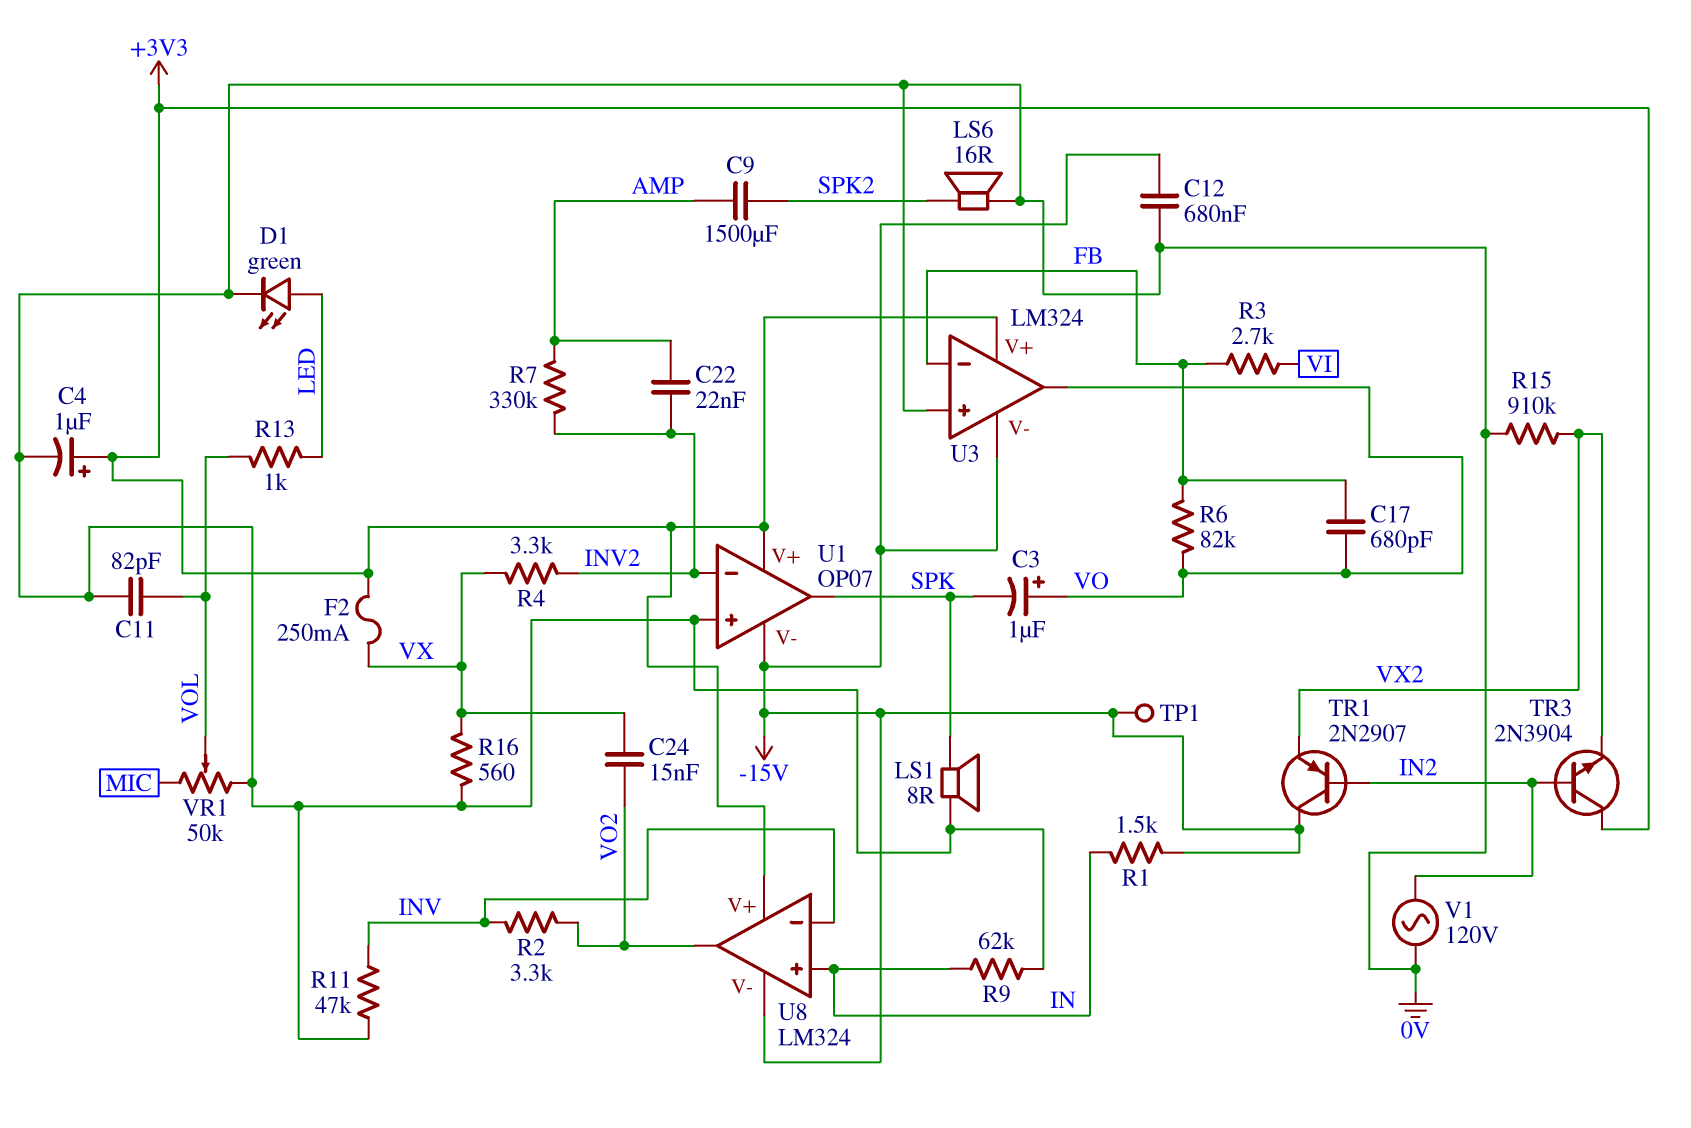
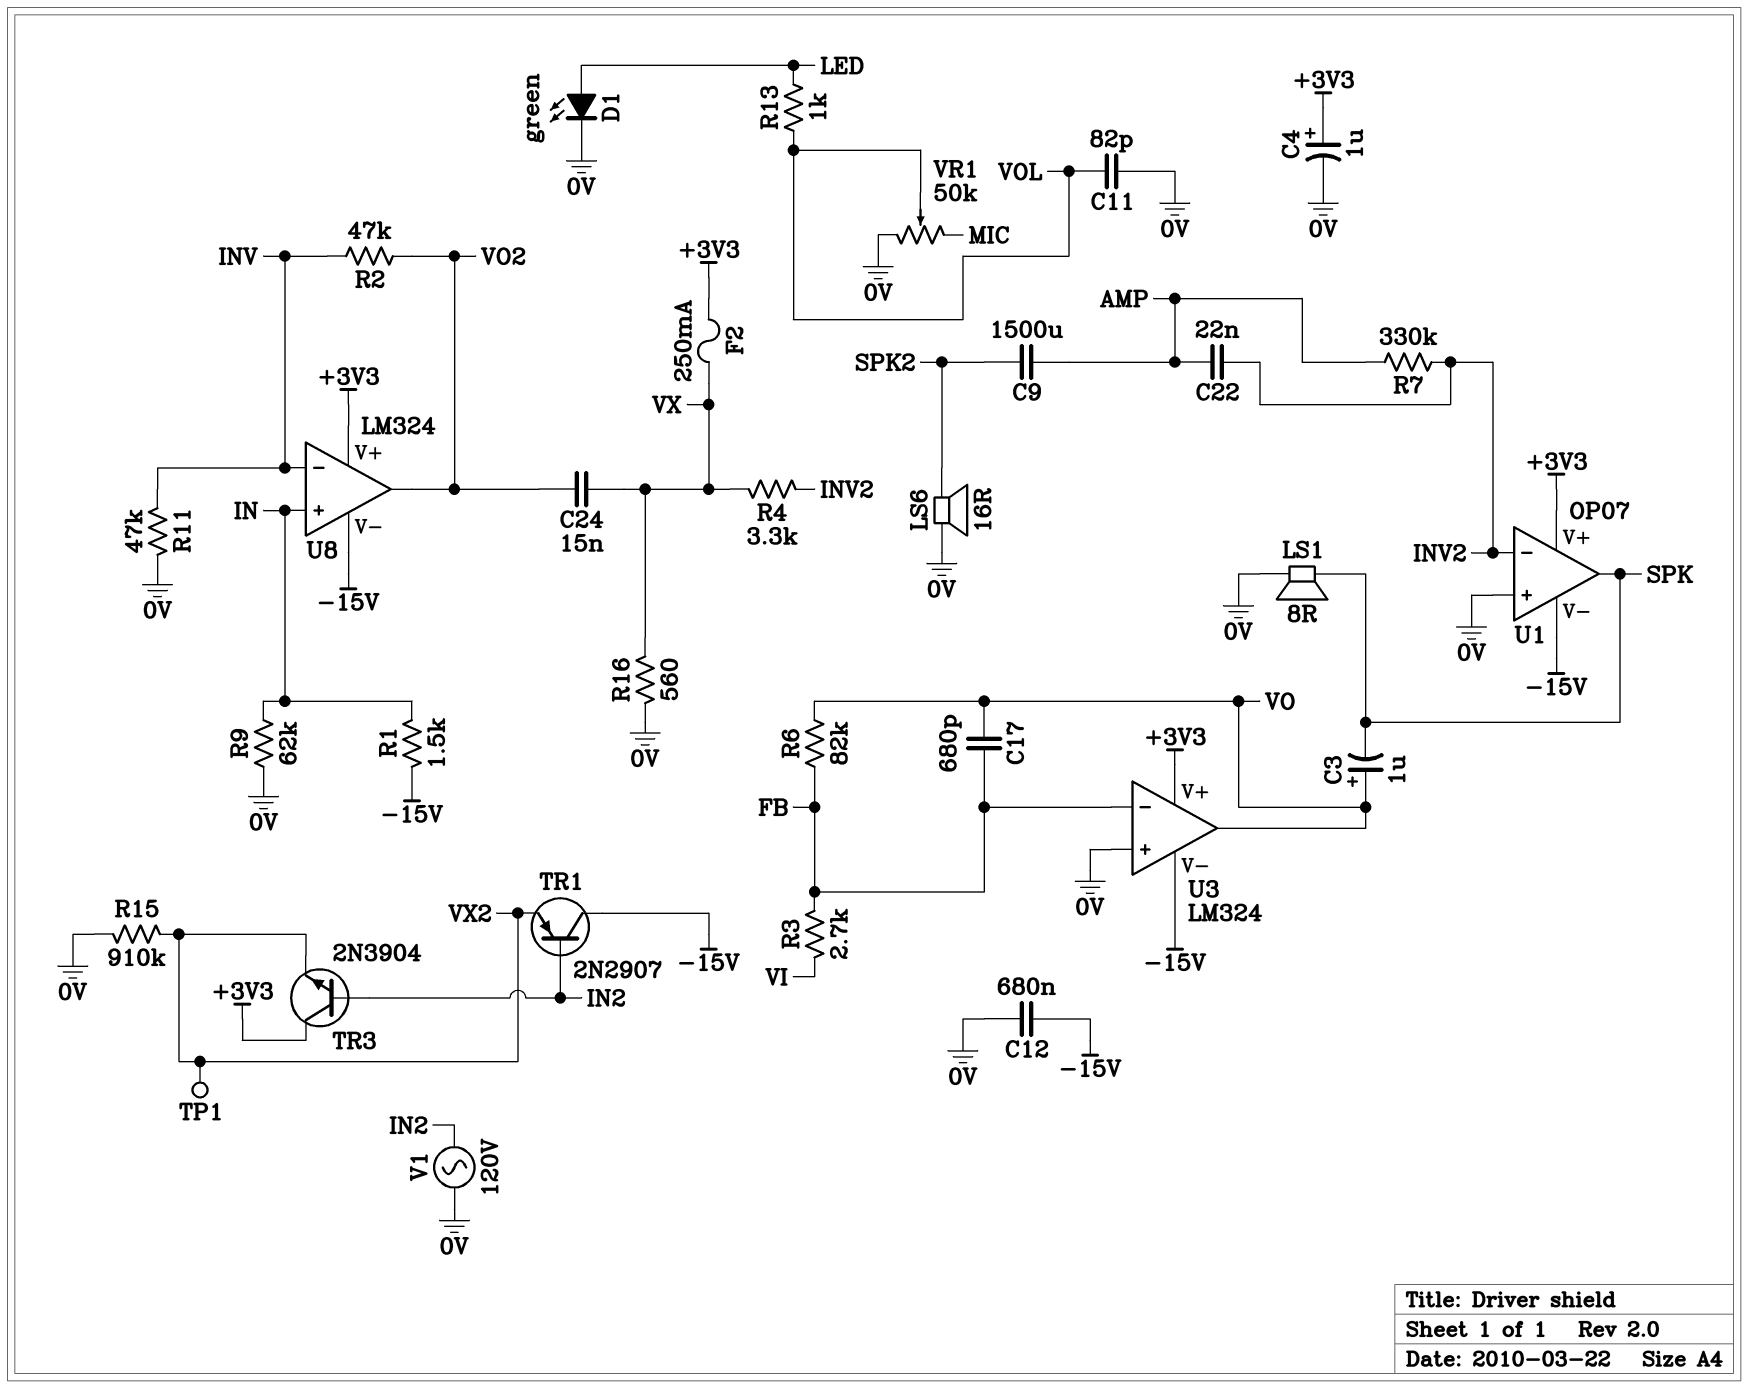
R2: 3.3k (INV, VO2) -> 47k (INV, VO2)
TP1: test point (-15V) -> test point (VX2)

